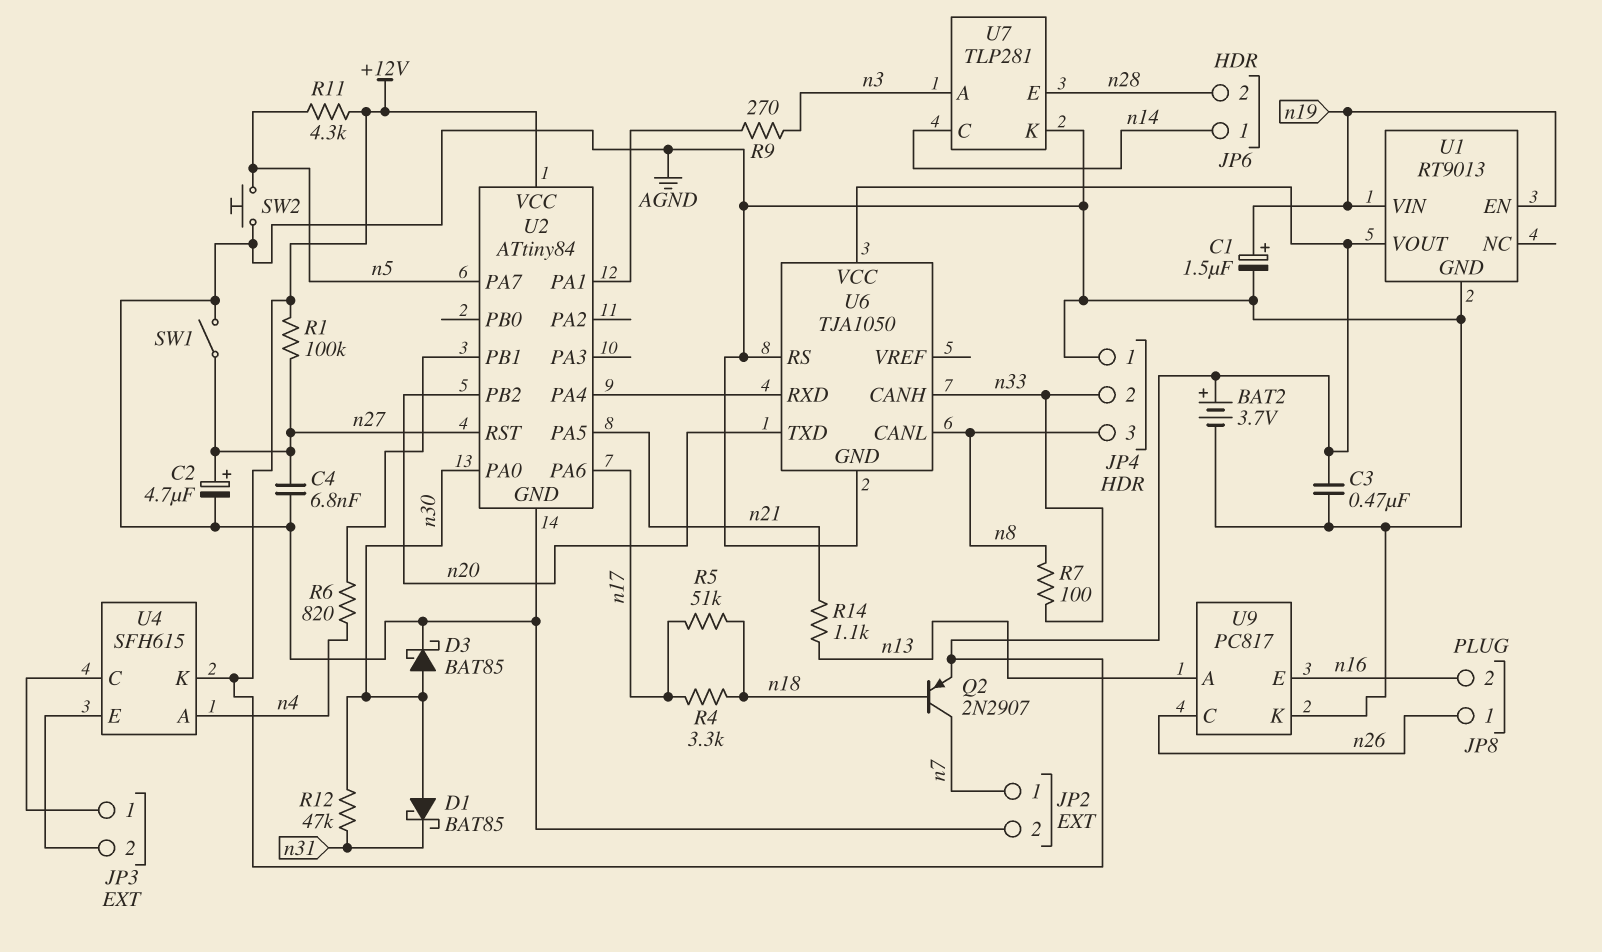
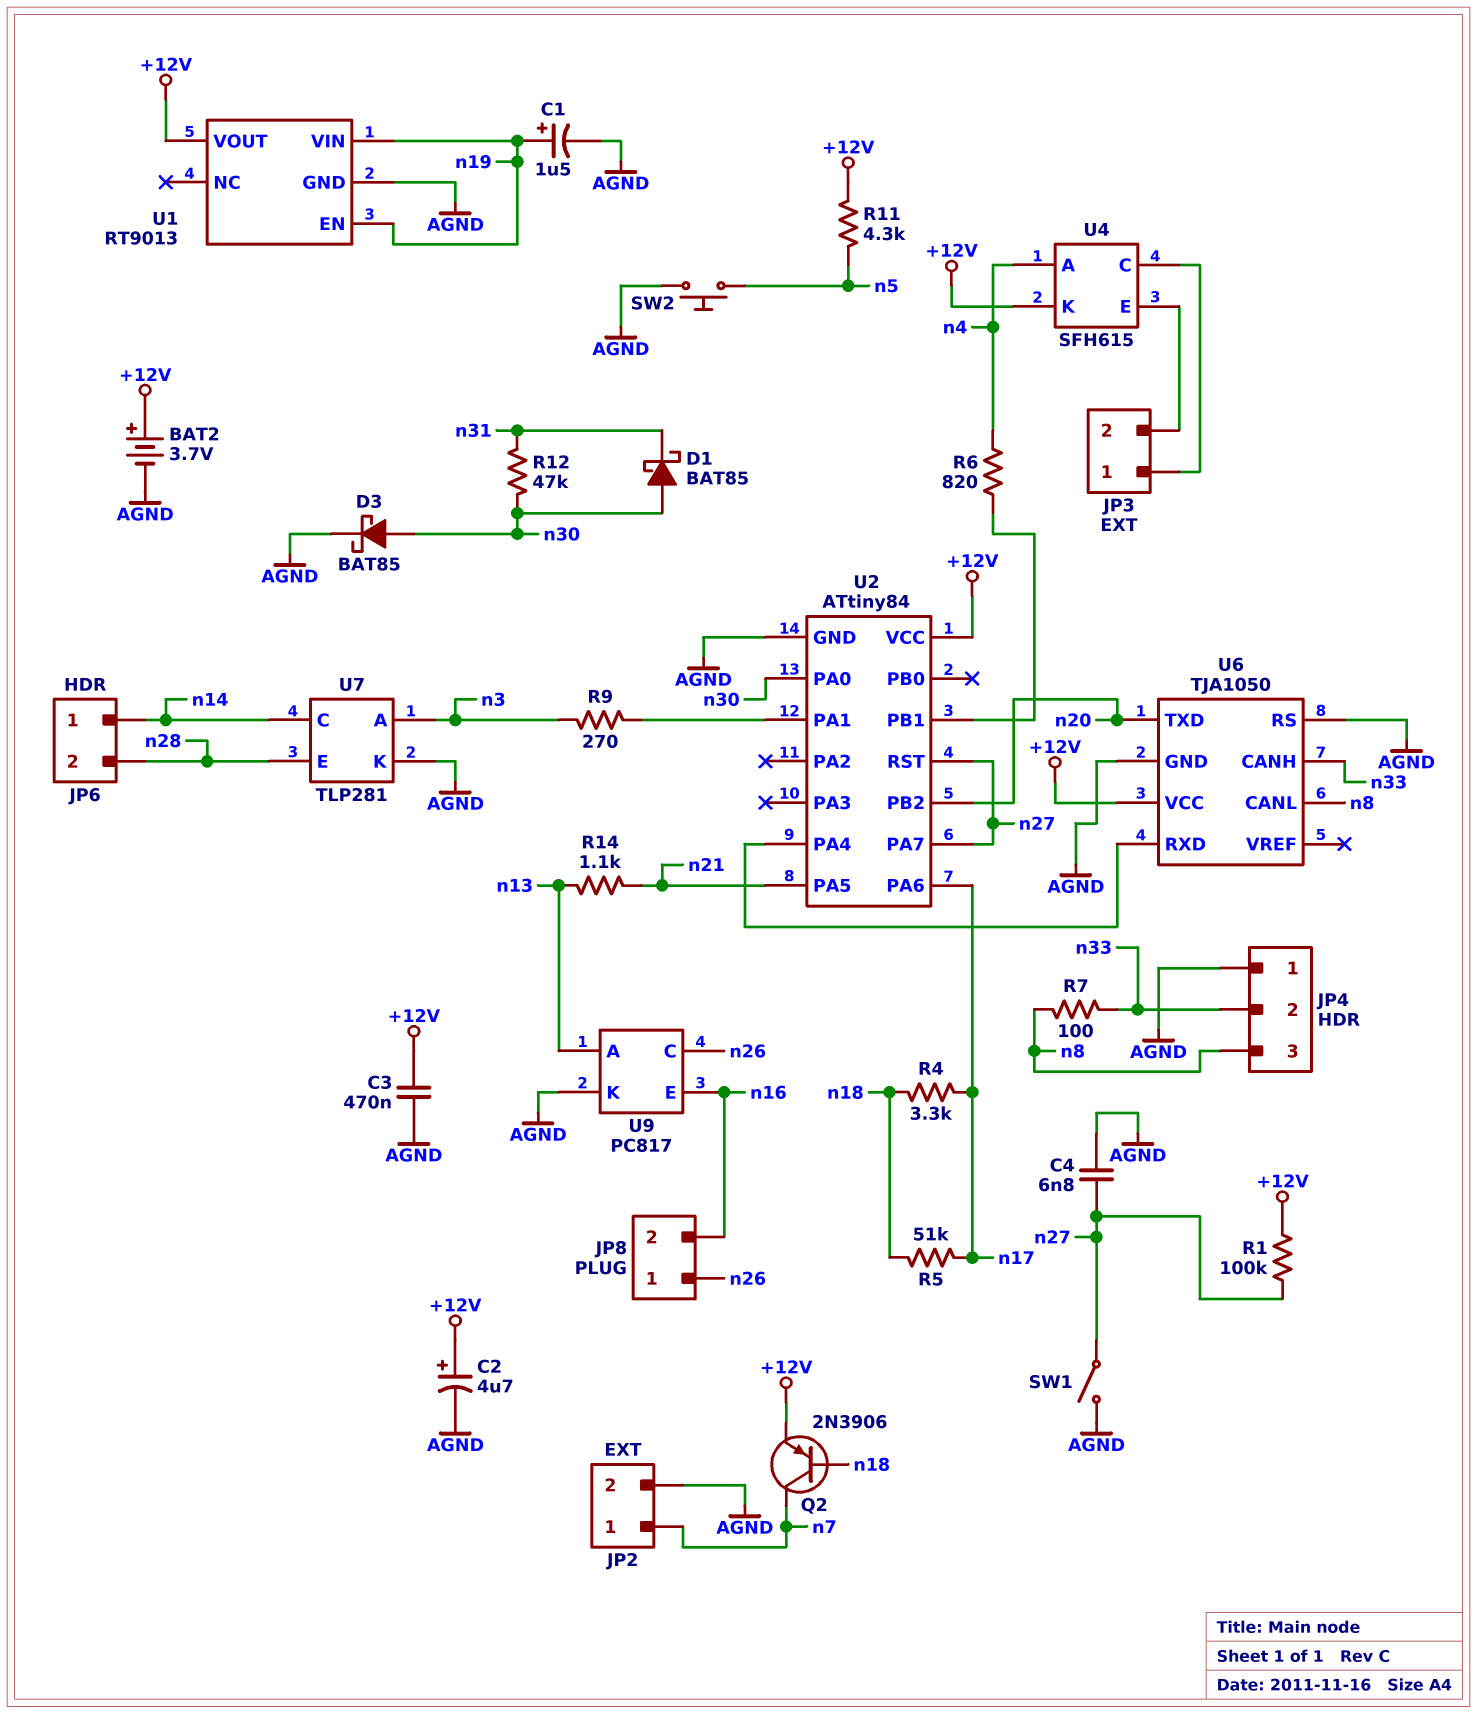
C2: 4.7uF (plus n27, minus AGND) -> 4.7uF (plus +12V, minus AGND)
Q2: PNP 2N2907 (B n18, C n7, E +12V) -> PNP 2N3906 (B n18, C n7, E +12V)
U2 pin PA7: n5 -> n27

